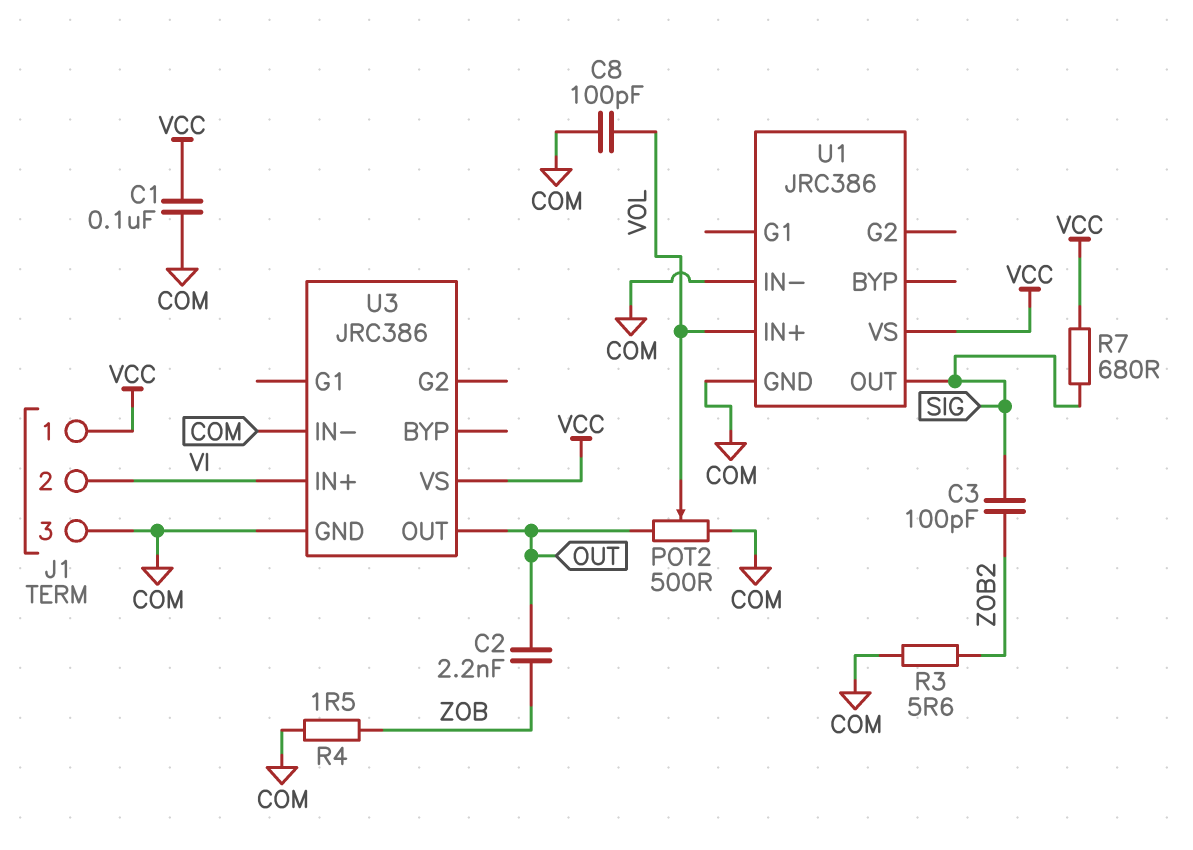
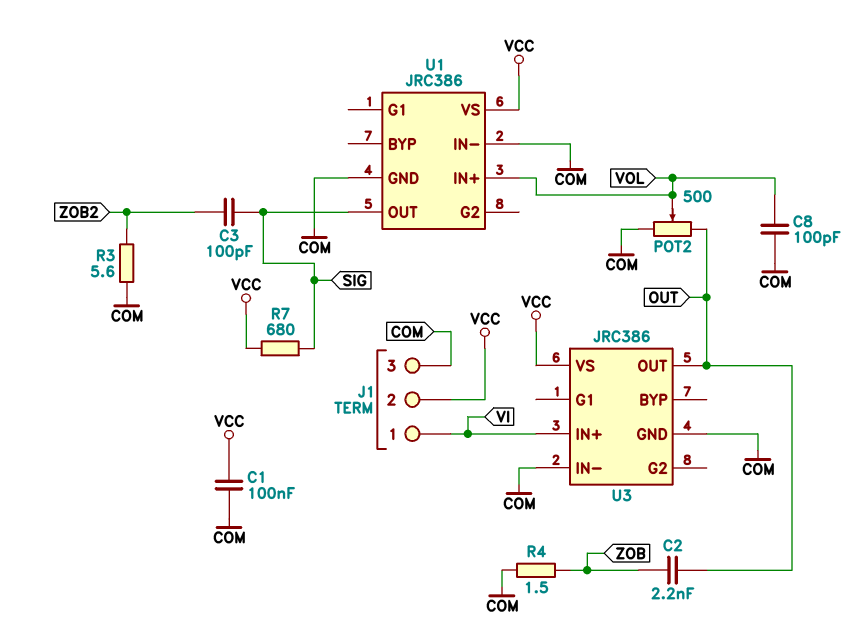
J1 pin 1: VCC -> VI
J1 pin 2: VI -> VCC

